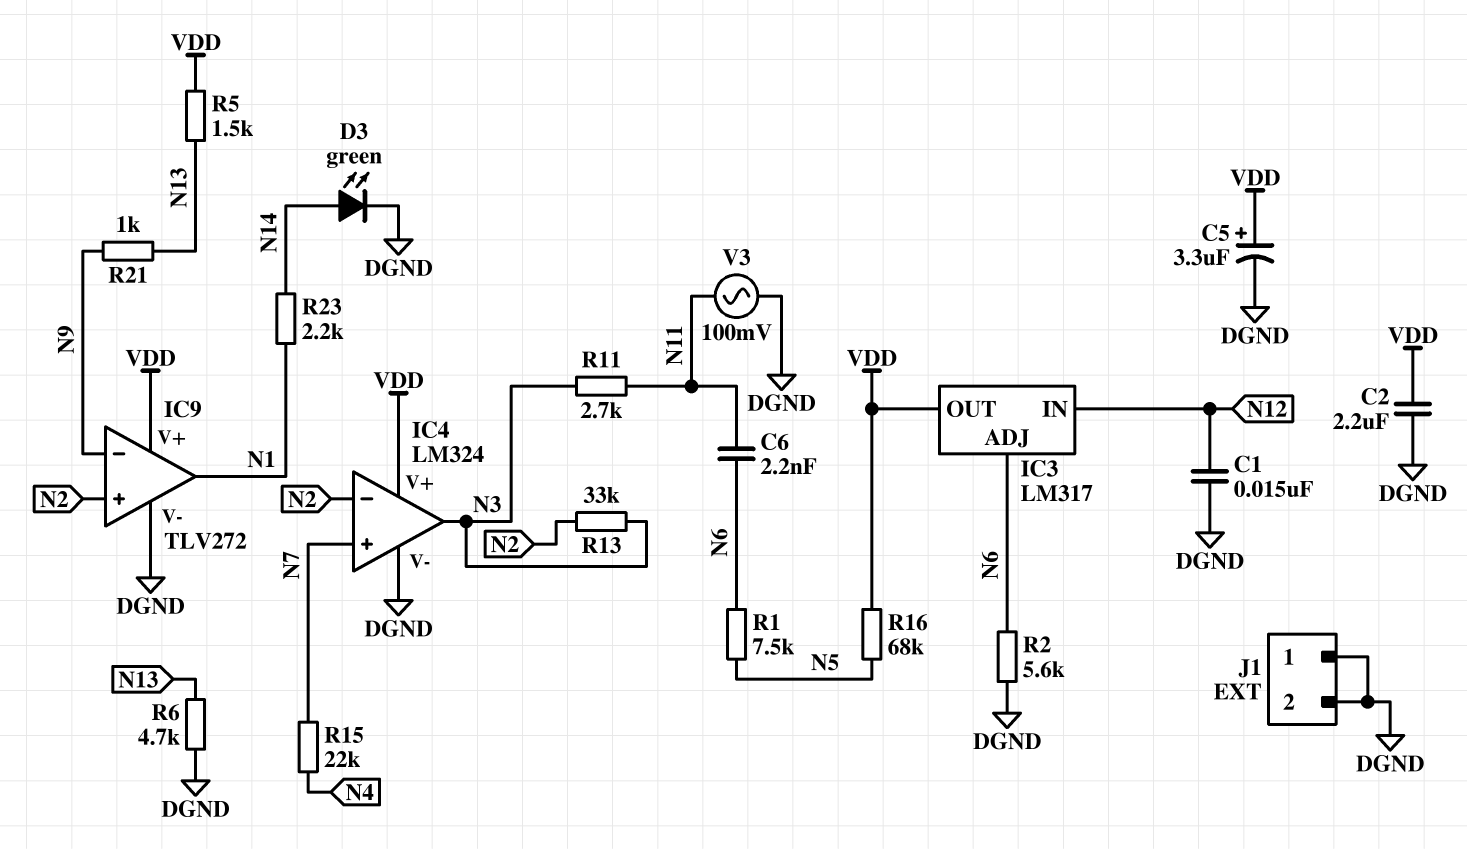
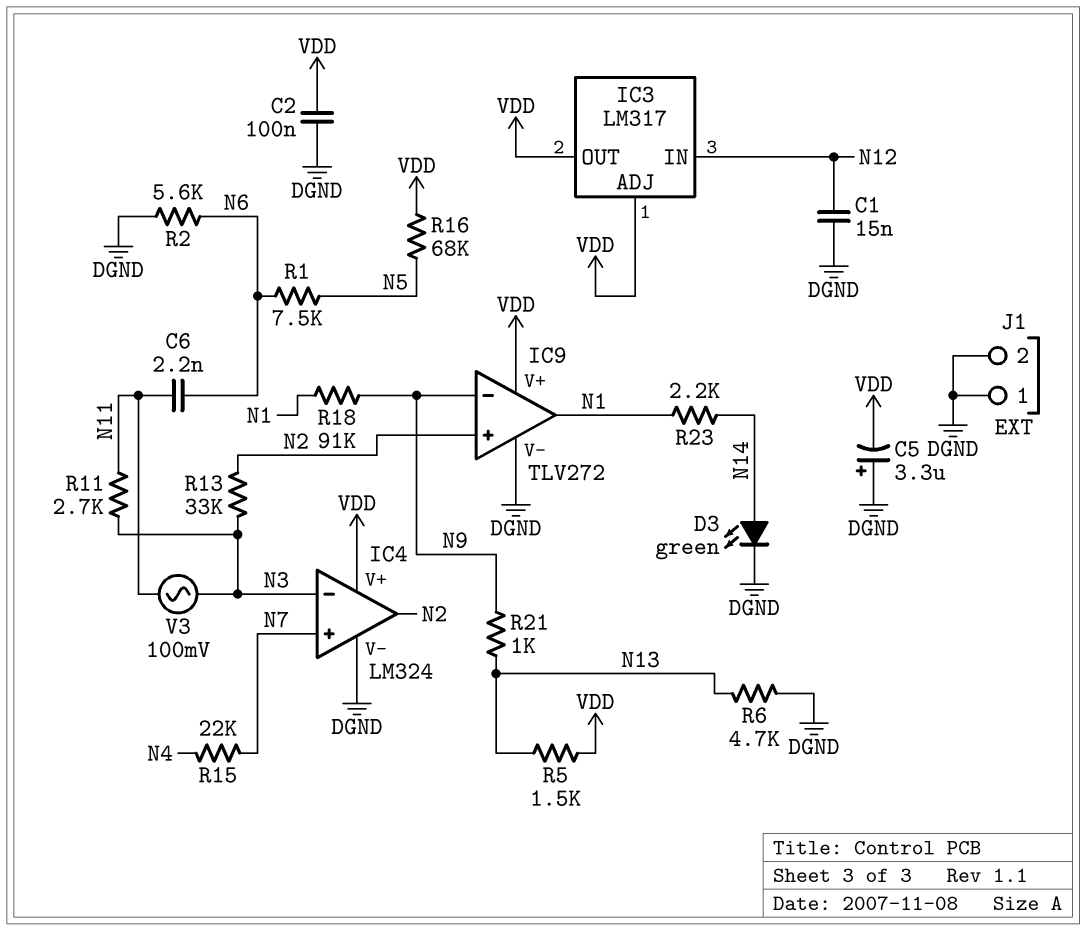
C2: 2.2uF (DGND, VDD) -> 100nF (DGND, VDD)
C5: 3.3uF (plus VDD, minus DGND) -> 3.3uF (plus DGND, minus VDD)
IC3 pin ADJ: N6 -> VDD
IC4 pin in-: N2 -> N3
IC4 pin out: N3 -> N2
R18: none -> 91k (N1, N9)
V3: AC 100mV (DGND, N11) -> AC 100mV (N3, N11)

